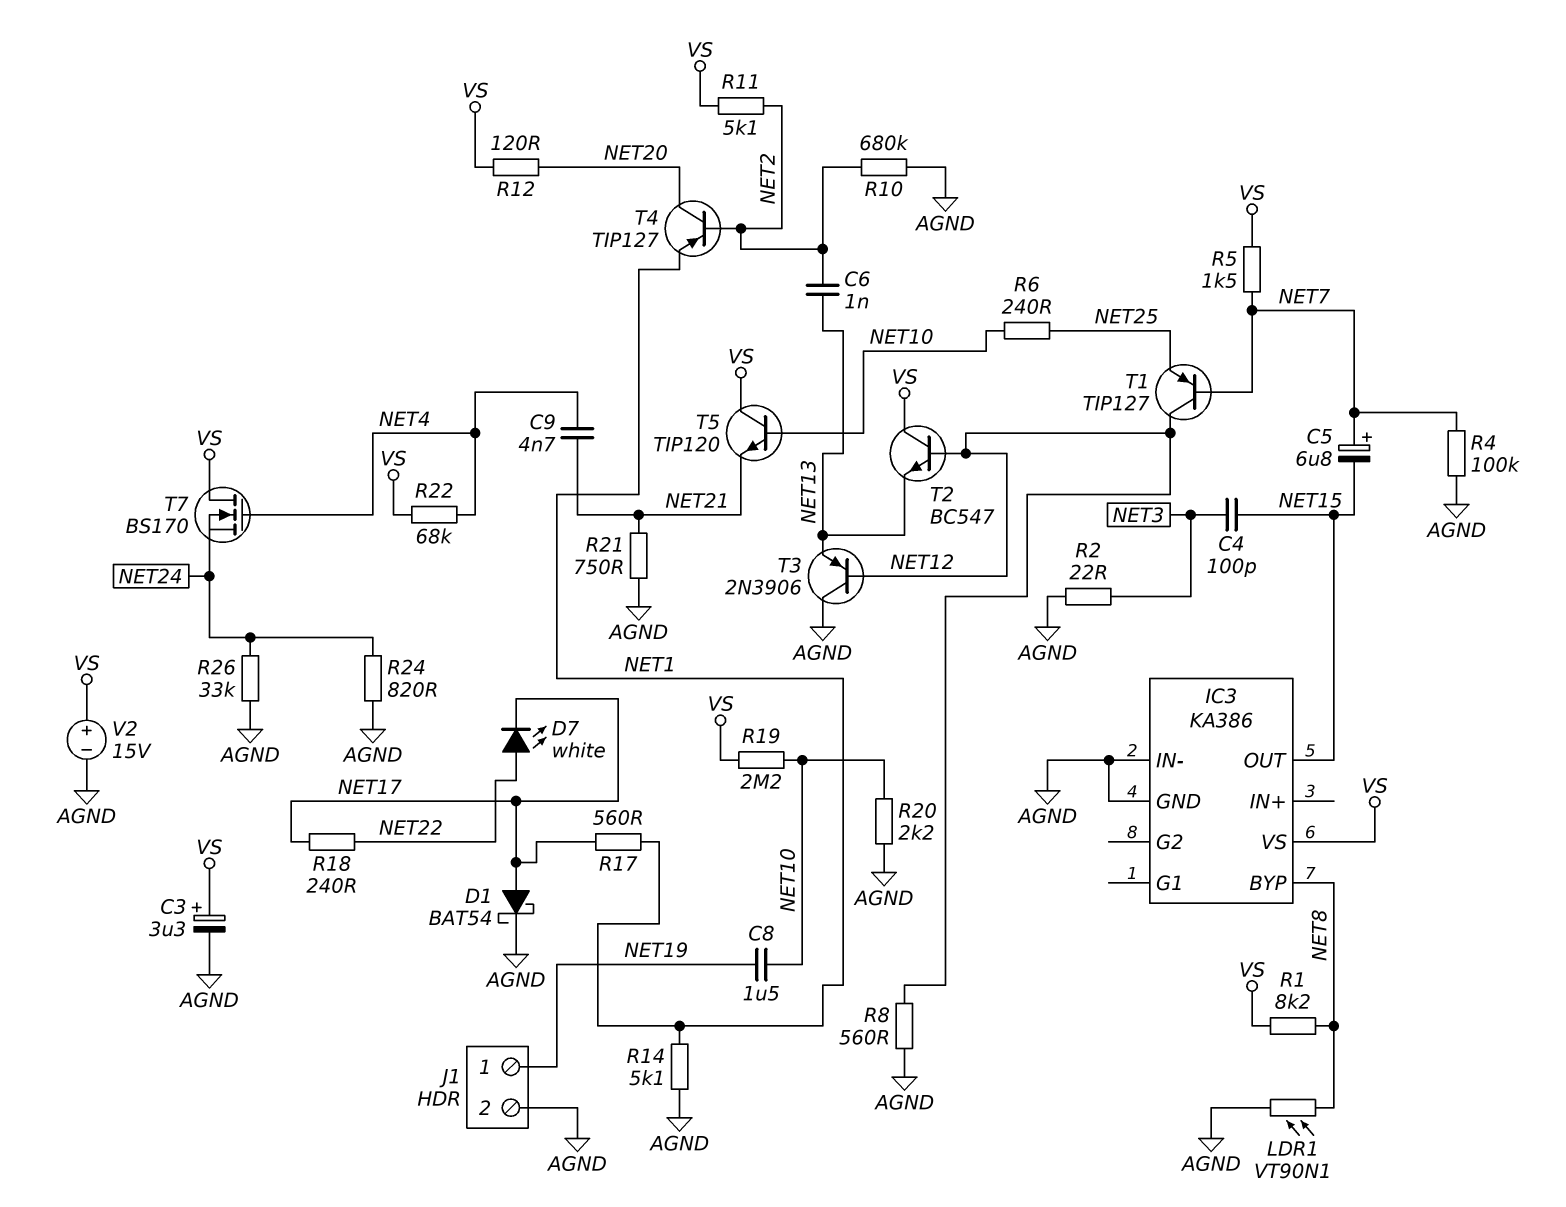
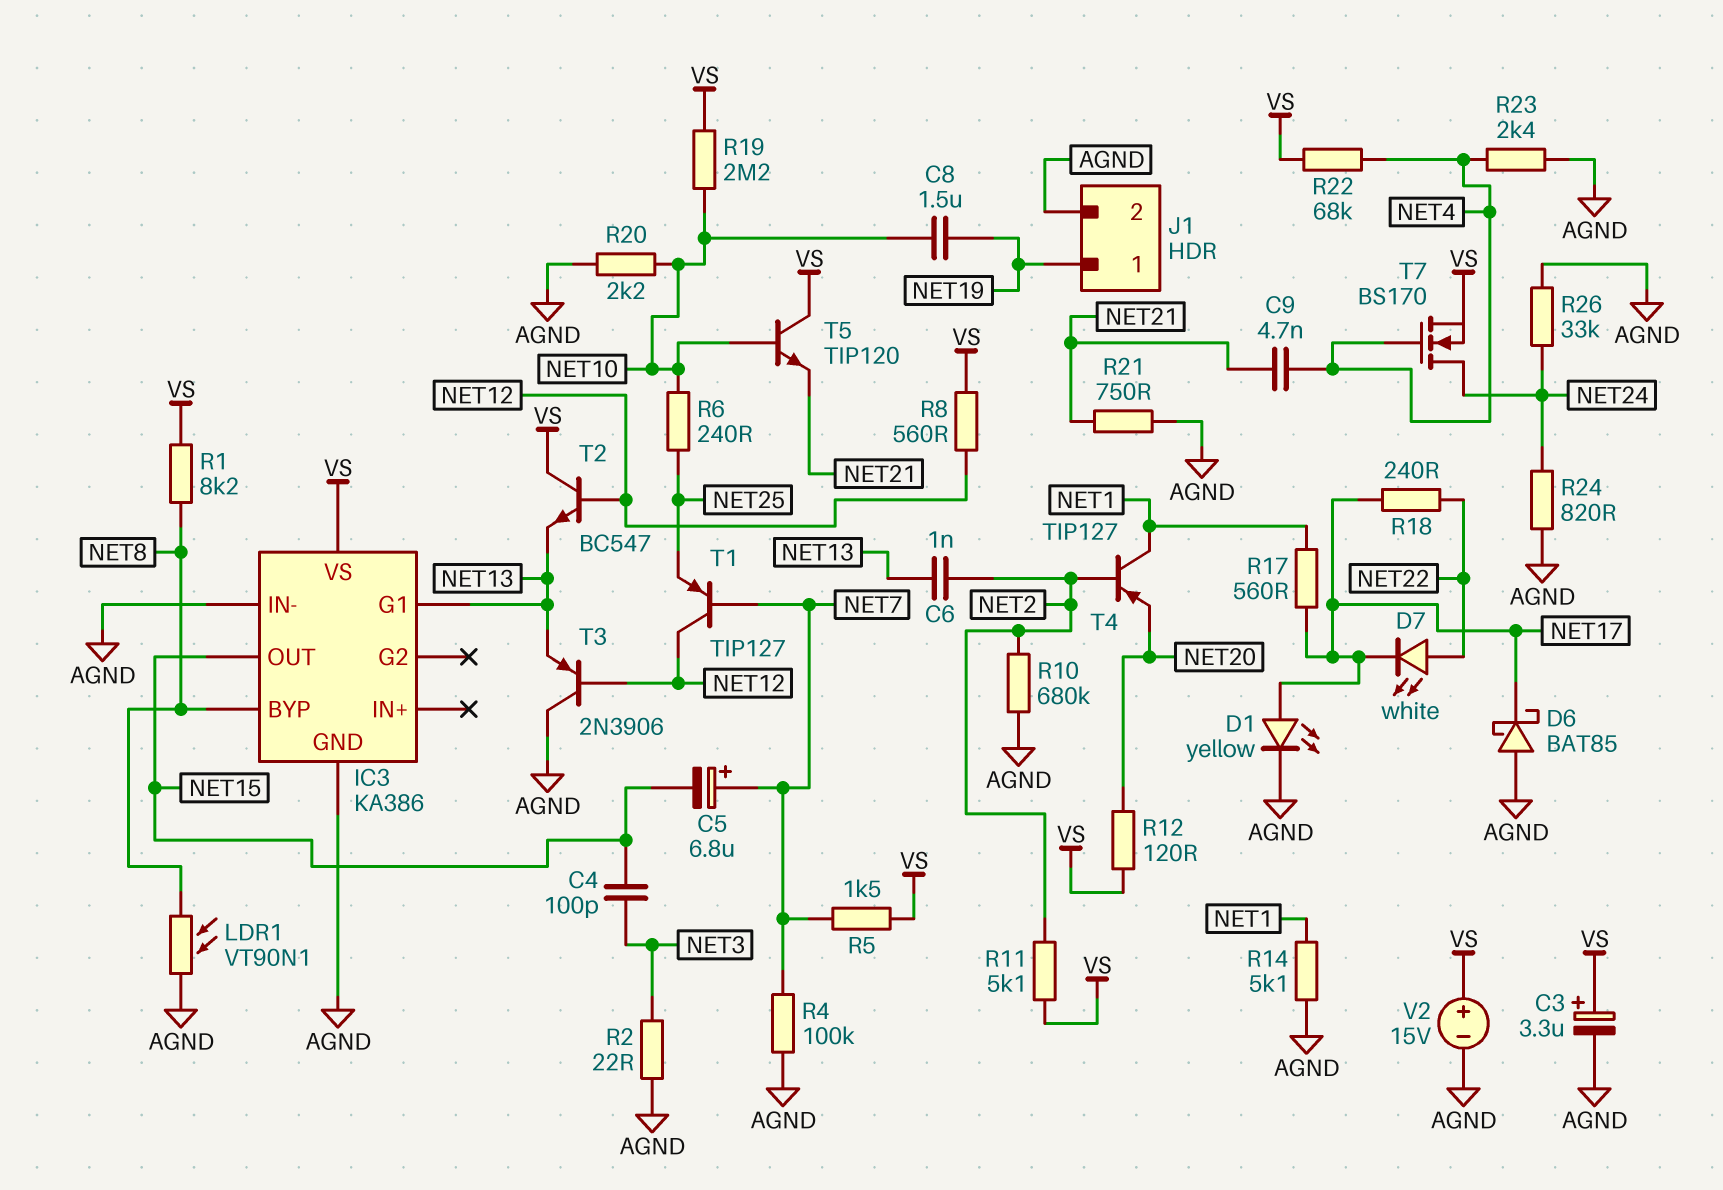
D1: schottky BAT54 (A NET17, K AGND) -> LED yellow (A NET17, K AGND)
D6: none -> schottky BAT85 (A AGND, K NET17)
IC3 pin G1: none -> NET13
R8: 560 (AGND, NET12) -> 560 (NET12, VS)
R23: none -> 2.4k (AGND, NET4)
T4: PNP TIP127 (B NET2, C NET20, E NET1) -> PNP TIP127 (B NET2, C NET1, E NET20)
T7: NMOS BS170 (G NET4, D VS, S NET24) -> NMOS BS170 (G NET4, D NET24, S VS)

